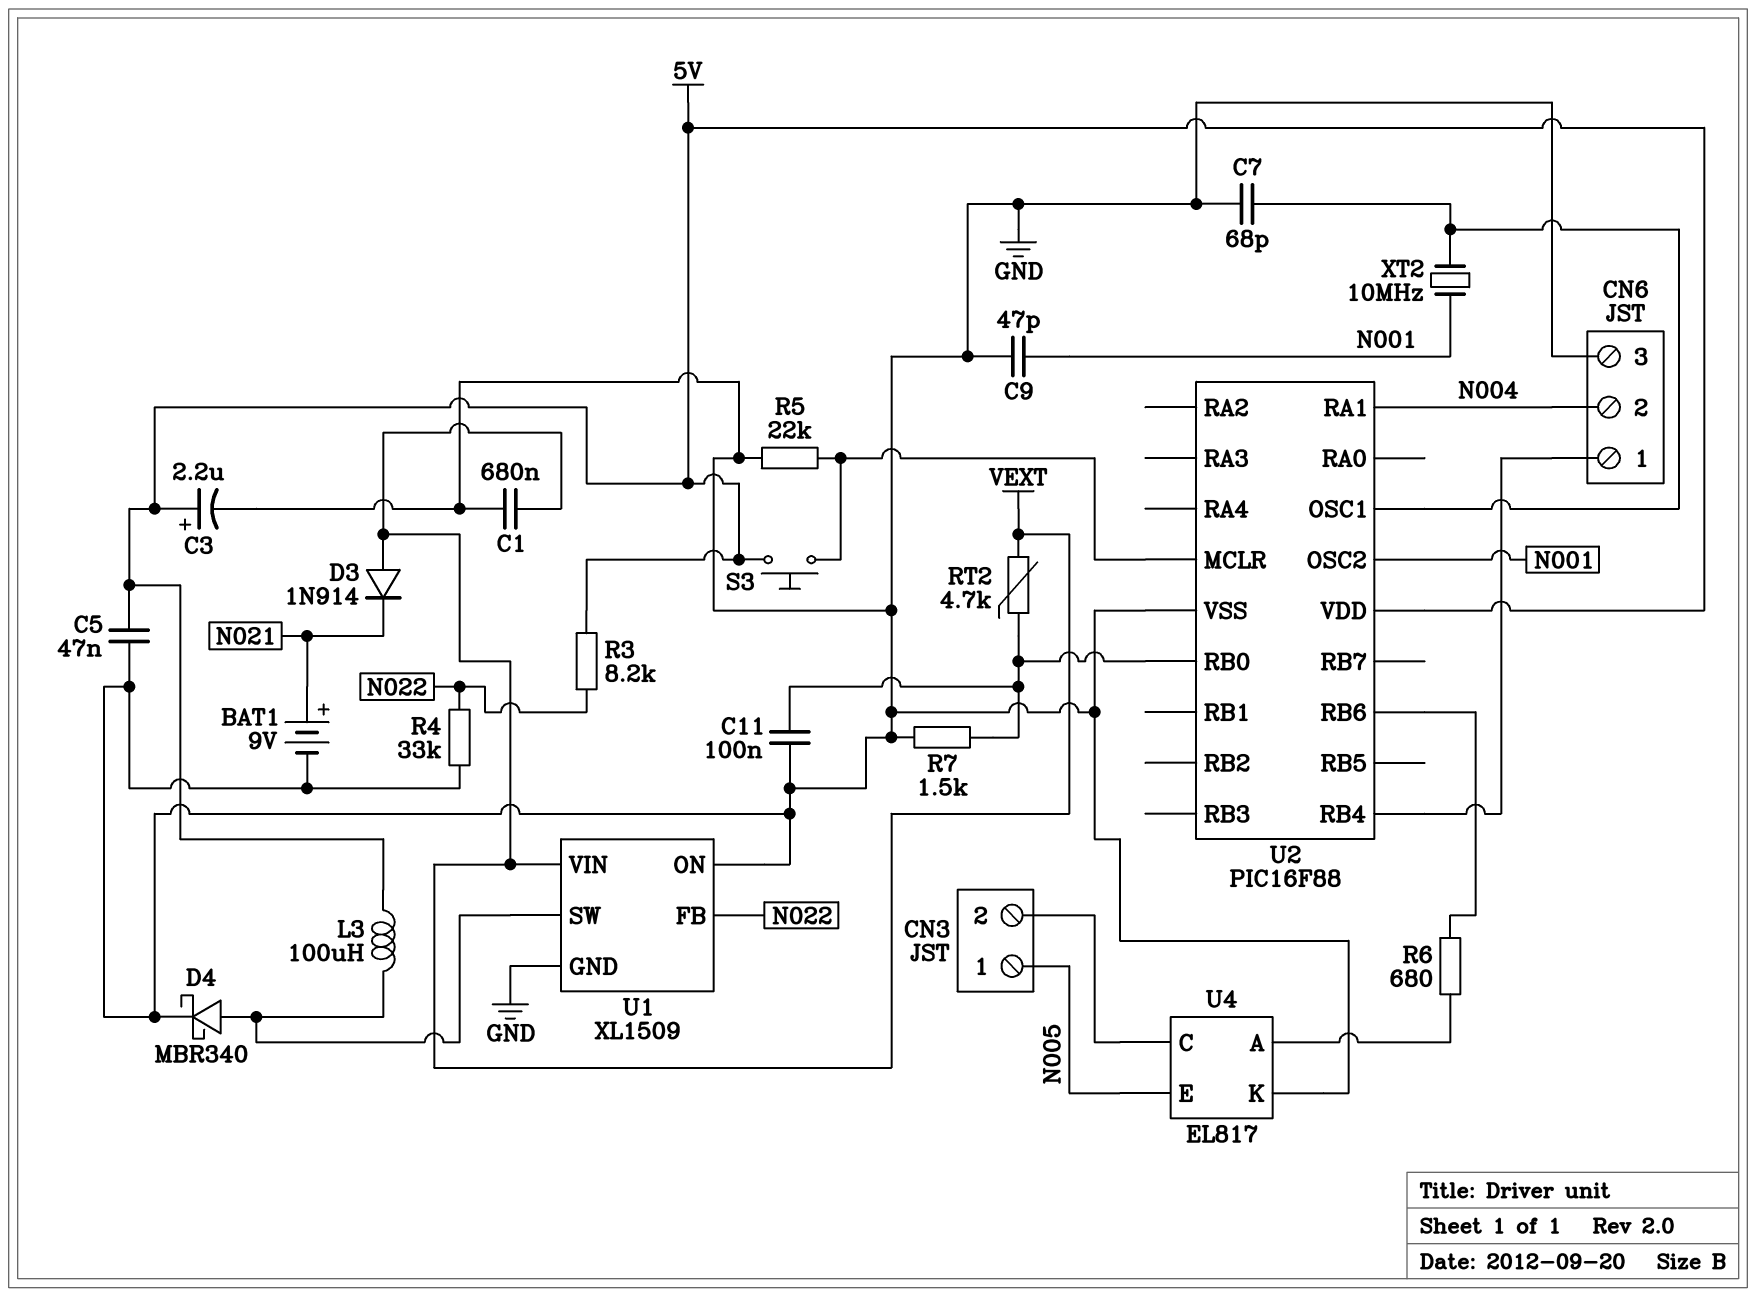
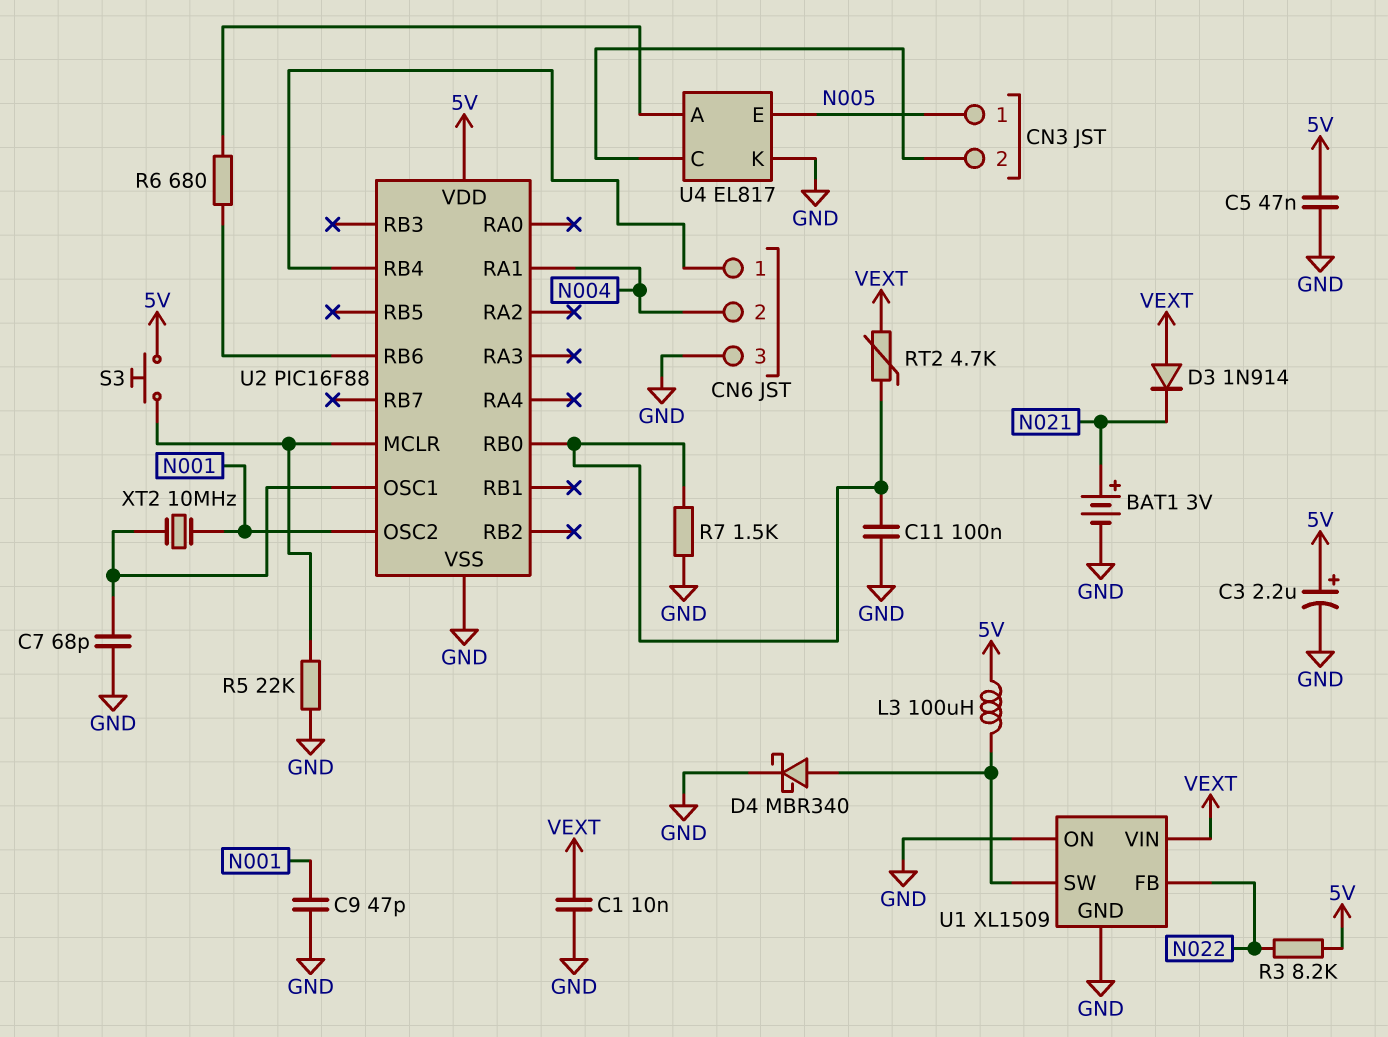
BAT1: 9V (plus N021, minus GND) -> 3V (plus N021, minus GND)
C1: 680nF (GND, VEXT) -> 10nF (GND, VEXT)
R4: 33k (GND, N022) -> none

